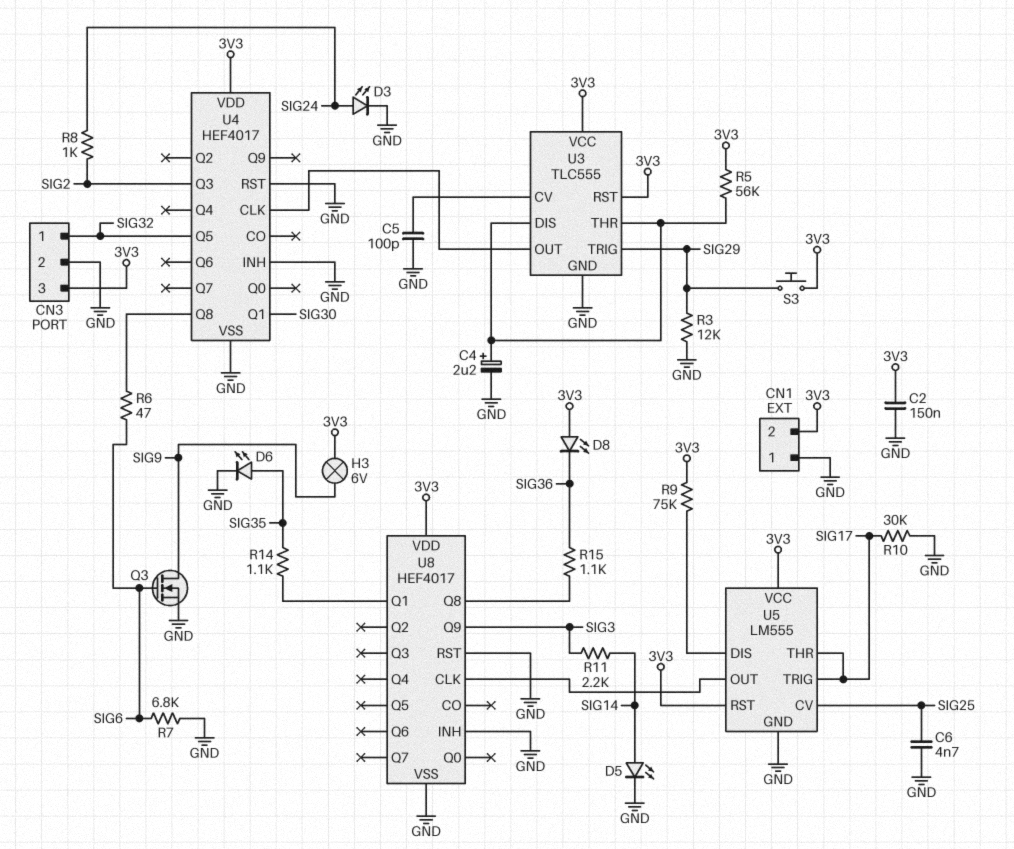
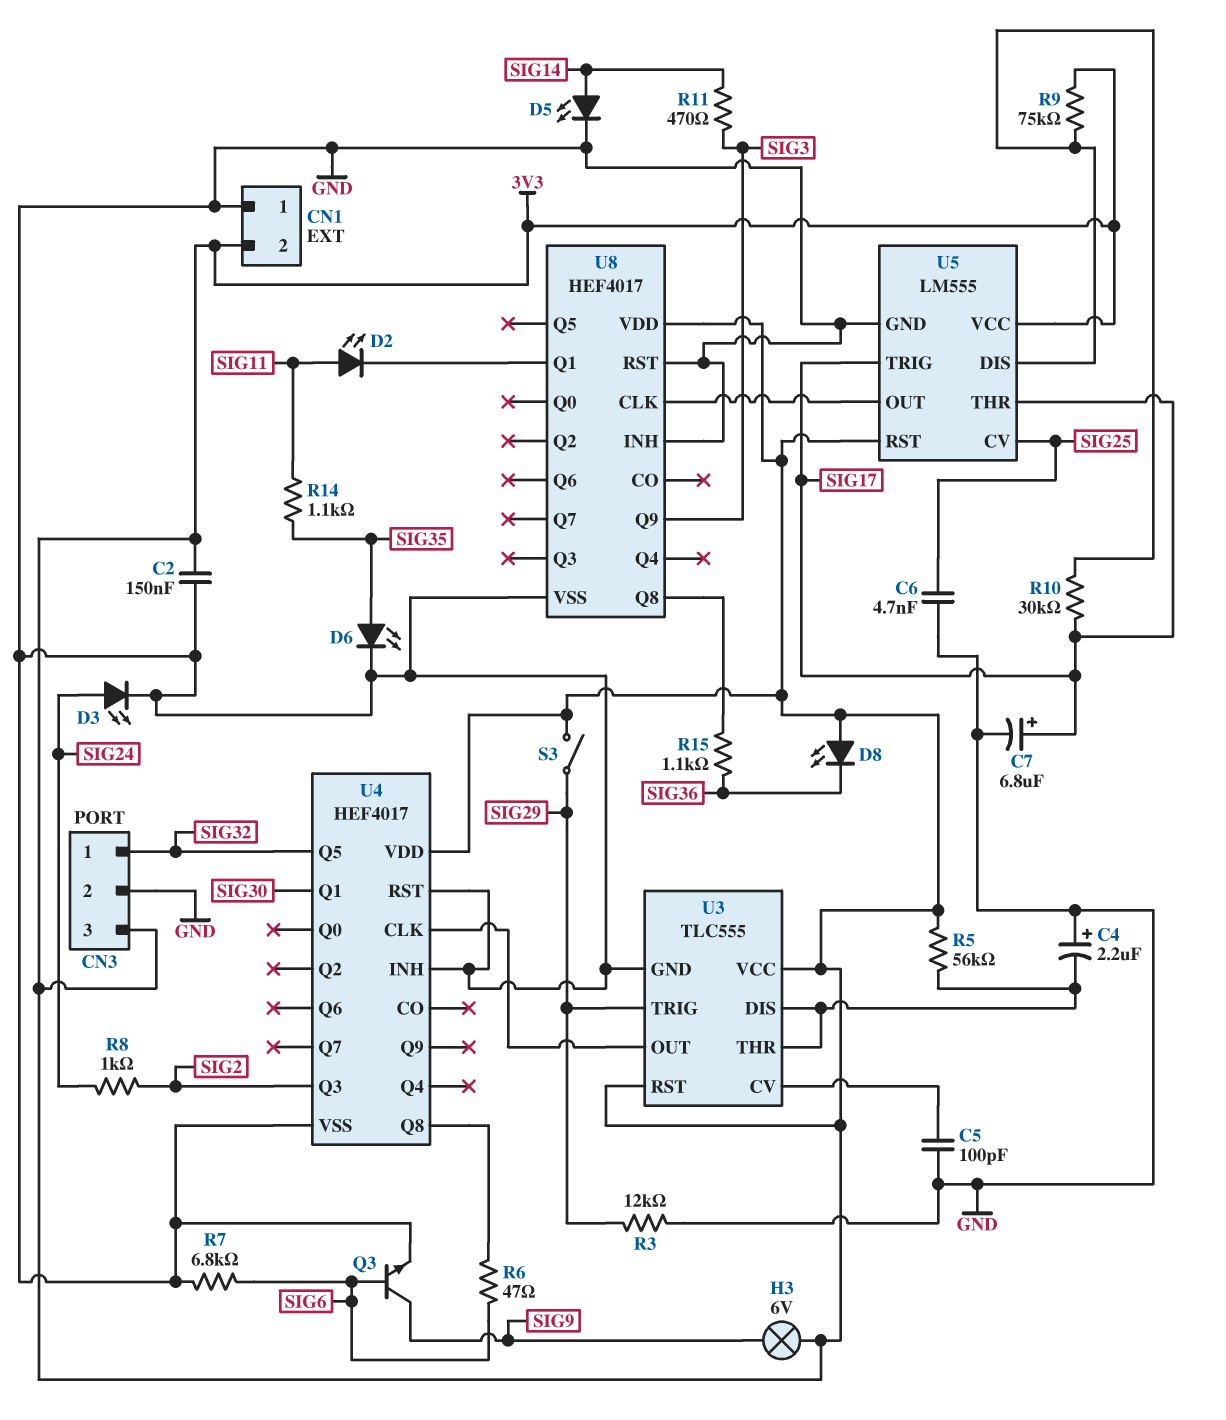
C4: 2.2uF (plus U3/DIS, minus GND) -> 2.2uF (plus GND, minus U3/DIS)
C7: none -> 6.8uF (plus SIG17, minus GND)
D2: none -> LED (A SIG11, K U8/Q1)
Q3: NMOS (G SIG6, D SIG9, S GND) -> NPN (B SIG6, C SIG9, E GND)
R10: 30k (GND, SIG17) -> 30k (SIG17, U5/DIS)
R11: 2.2k (SIG3, SIG14) -> 470 (SIG3, SIG14)
R14: 1.1k (SIG35, U8/Q1) -> 1.1k (SIG11, SIG35)
S3: button (3V3, SIG29) -> switch (3V3, SIG29)

